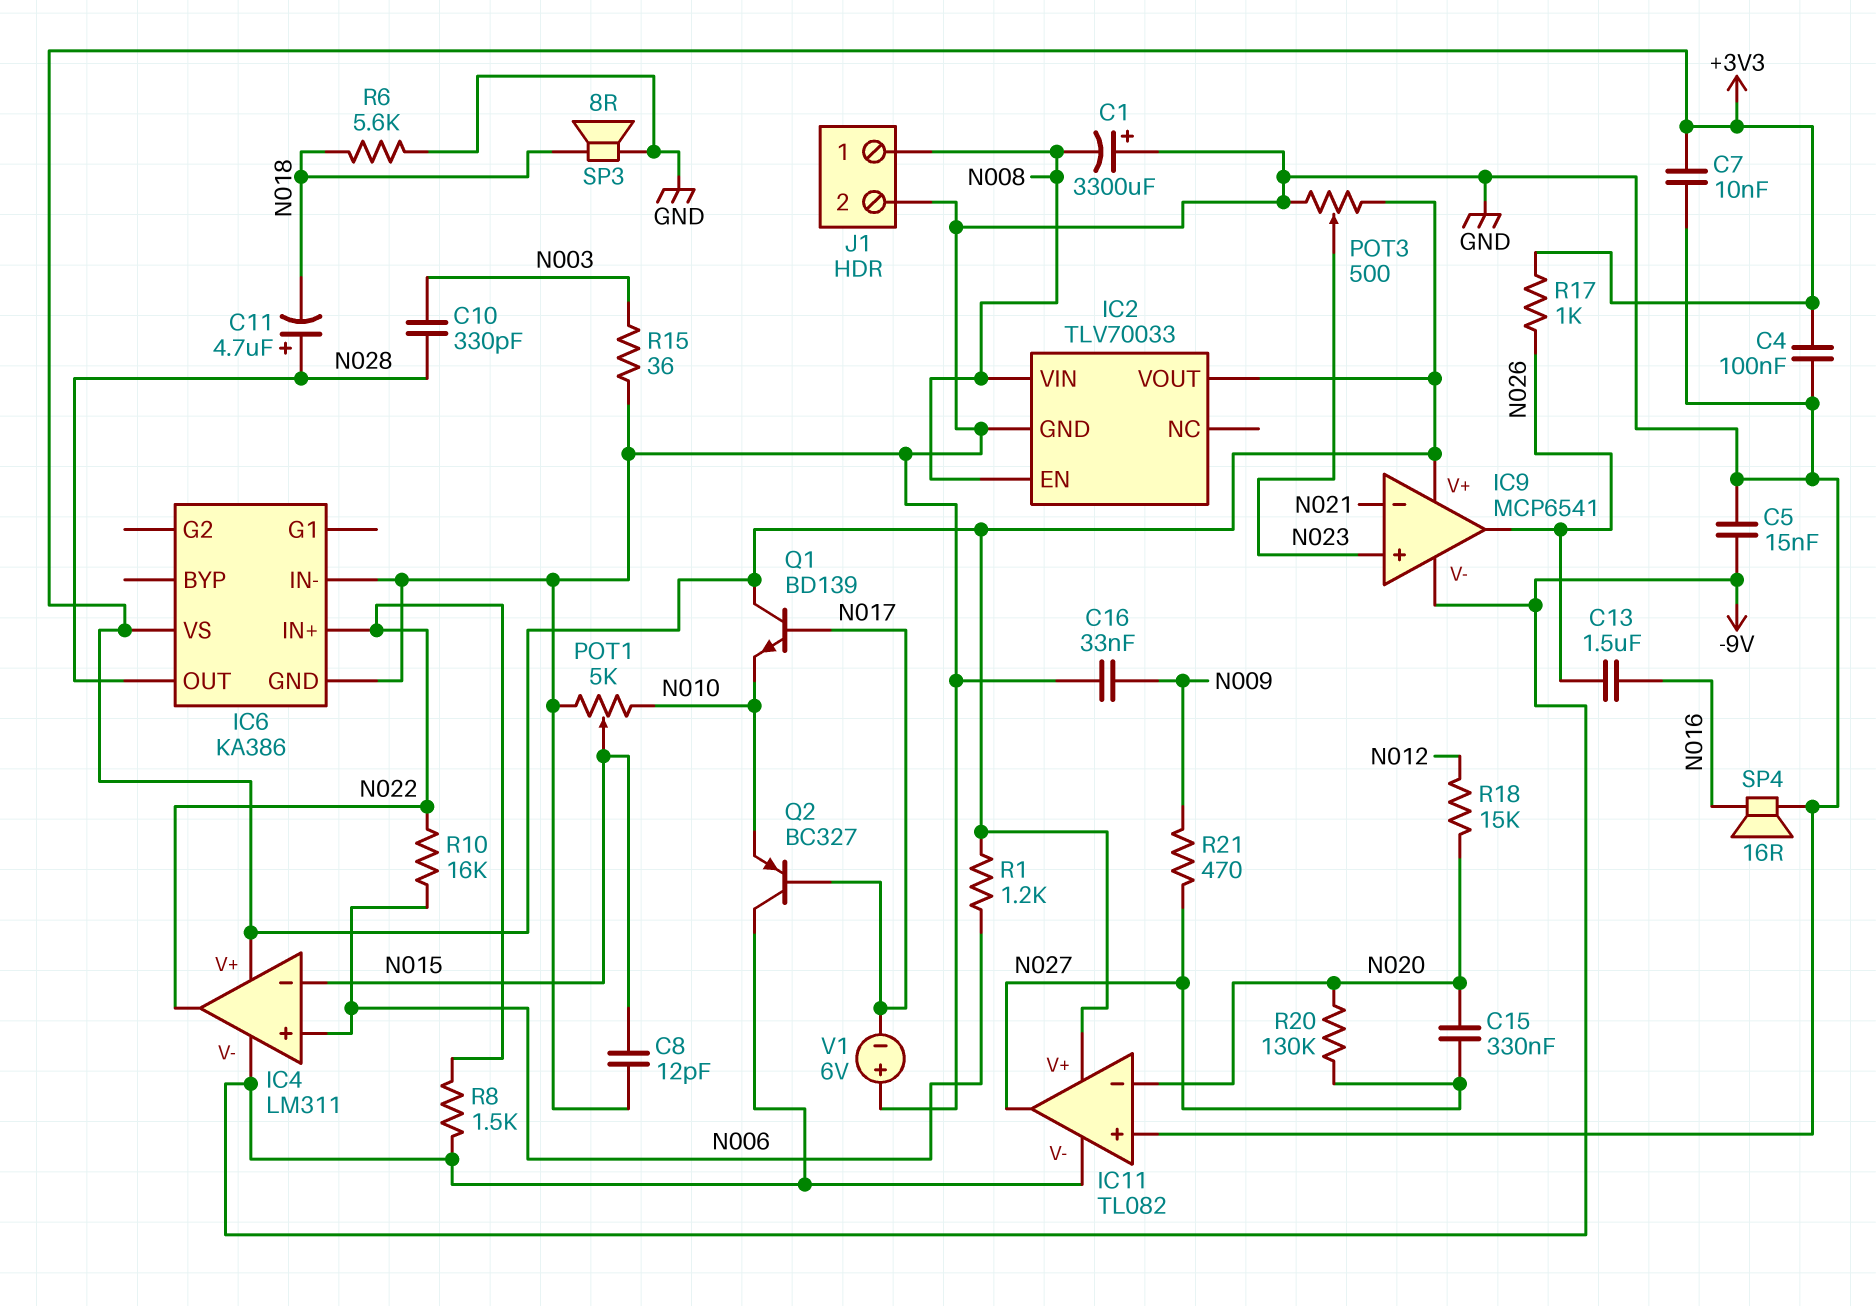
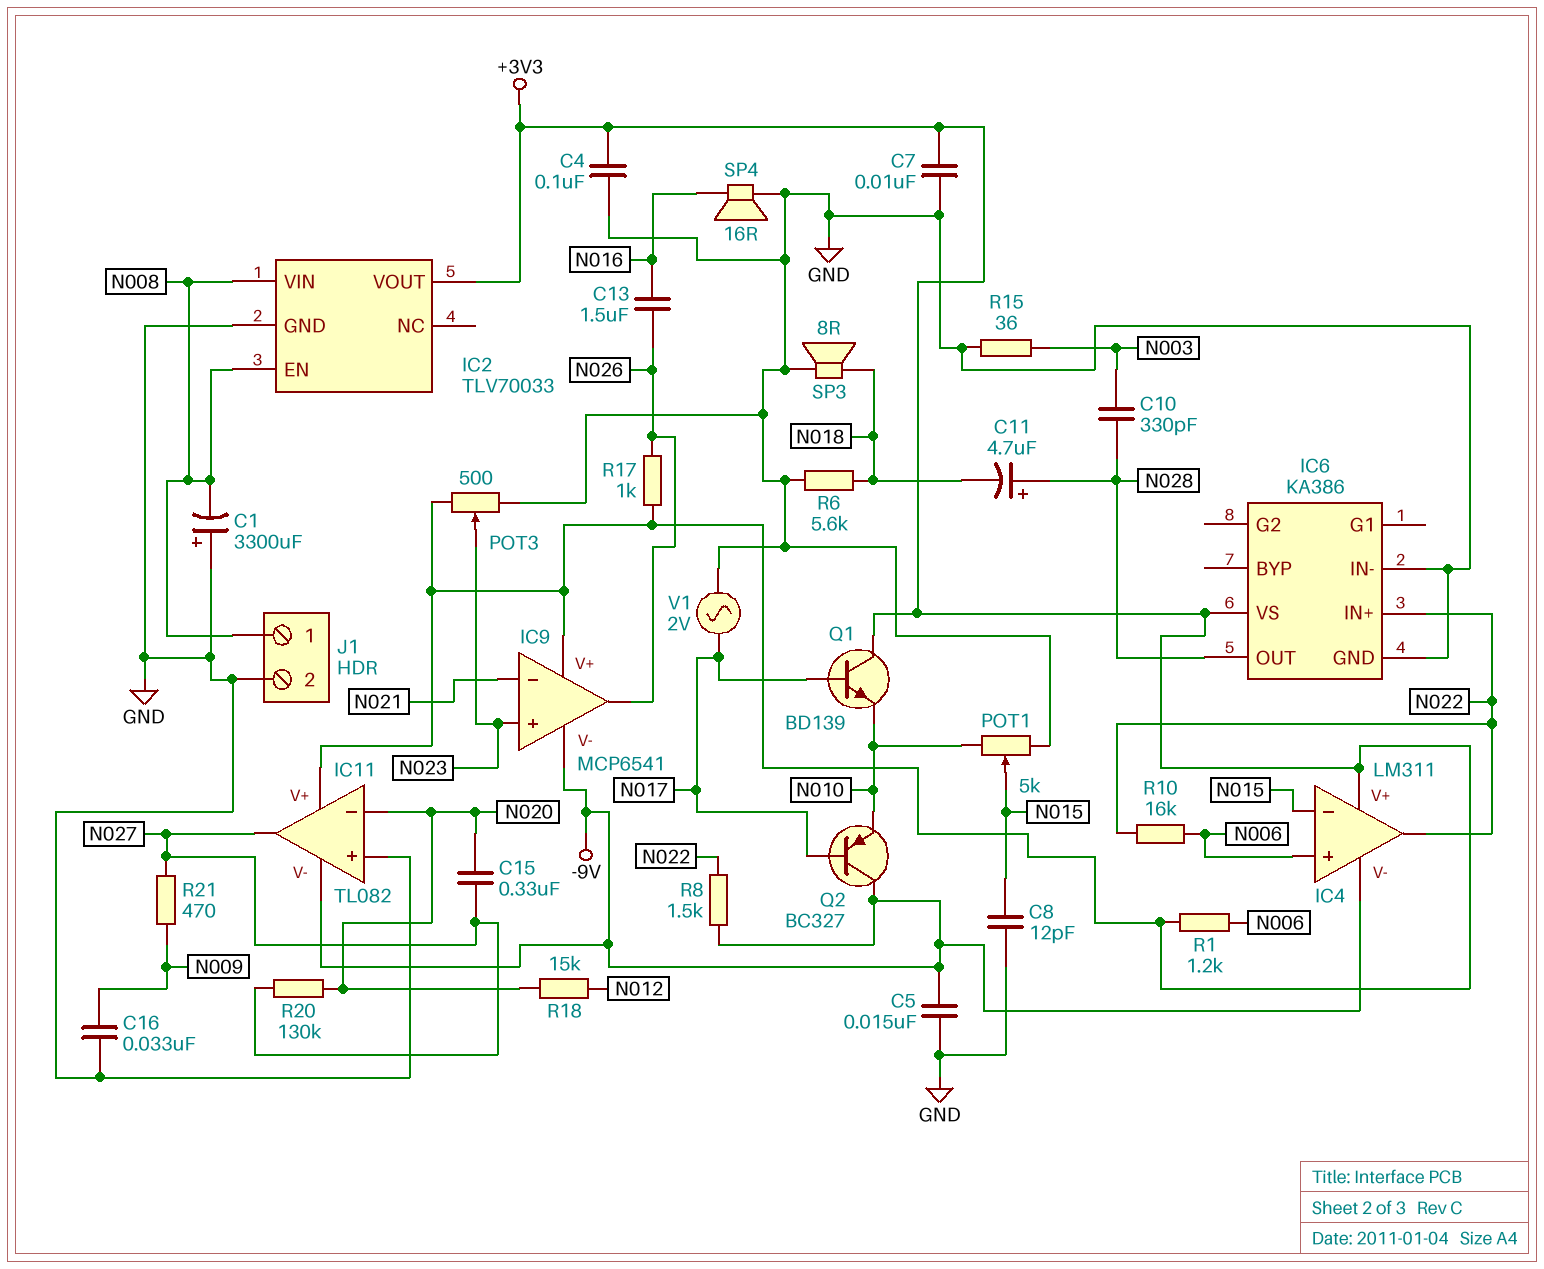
V1: 6V (plus GND, minus N017) -> AC 2V (GND, N017)

